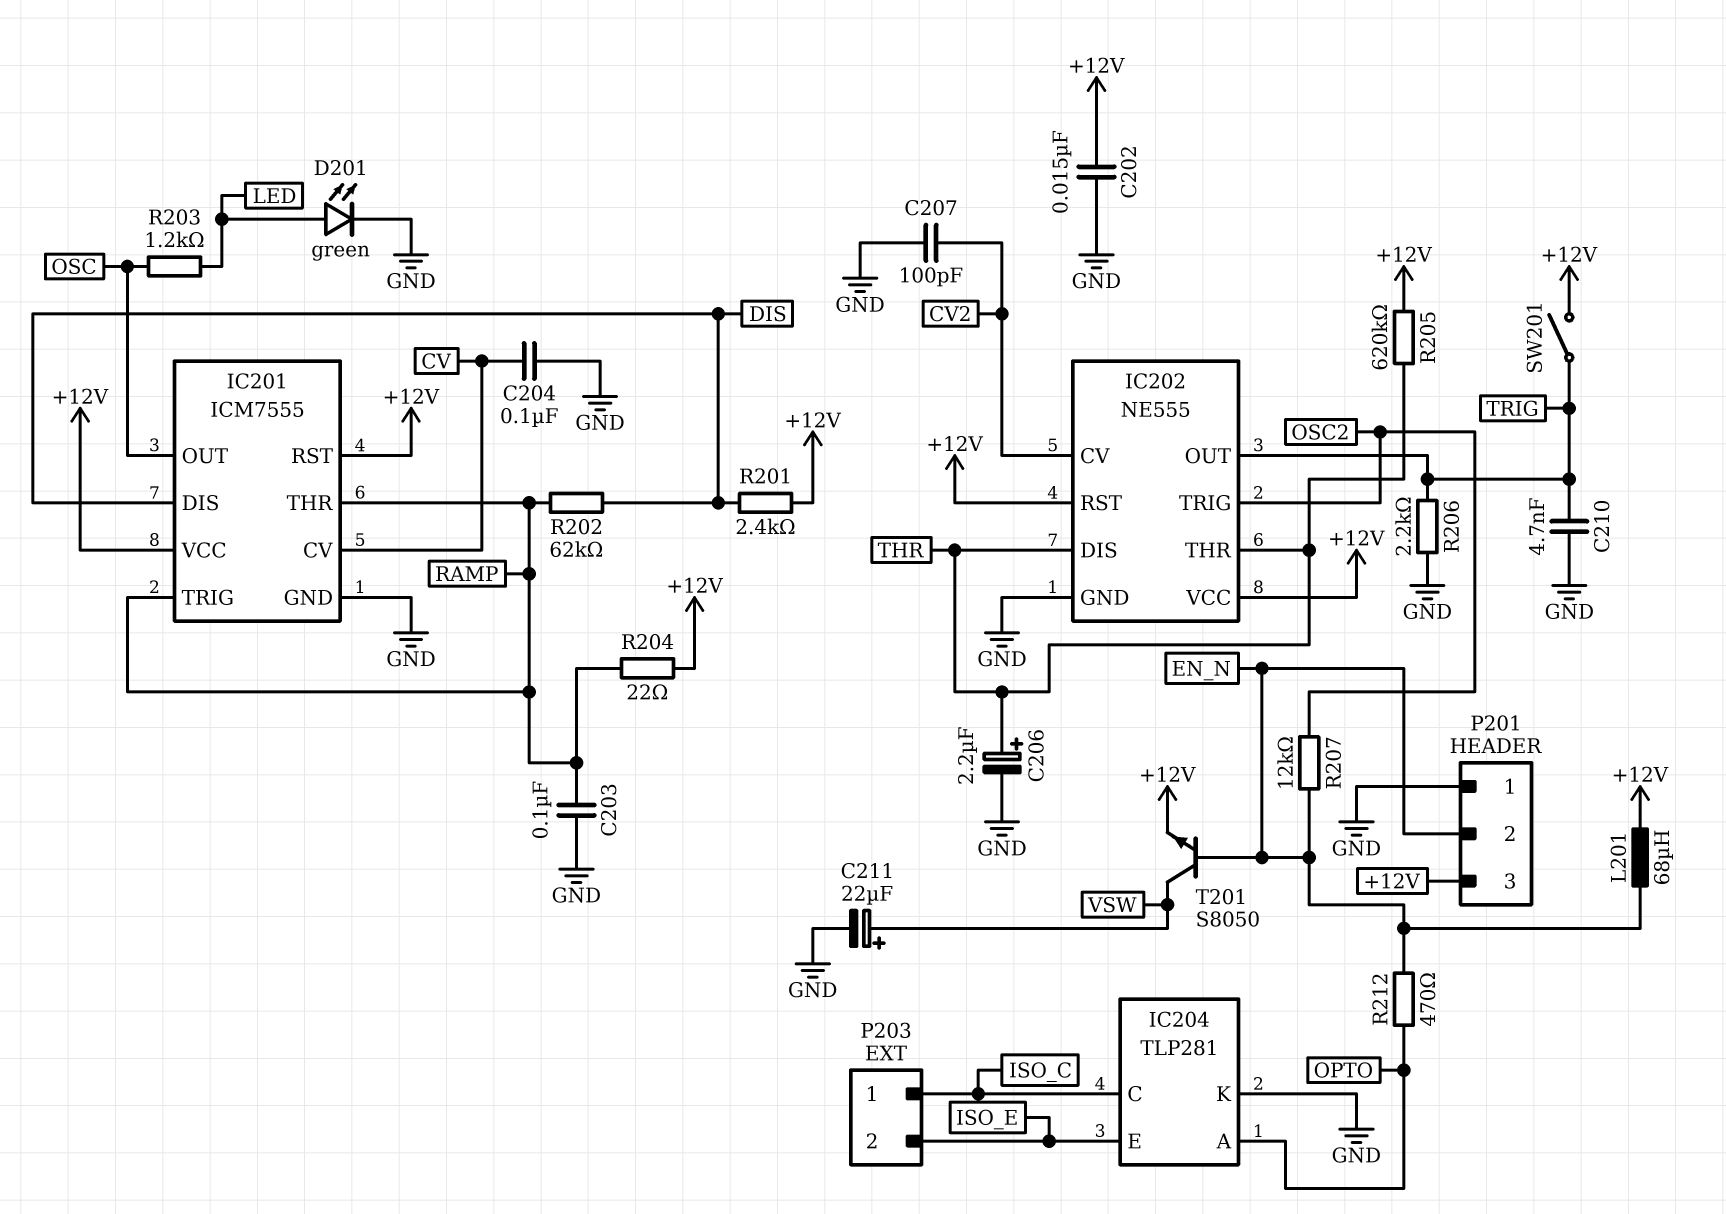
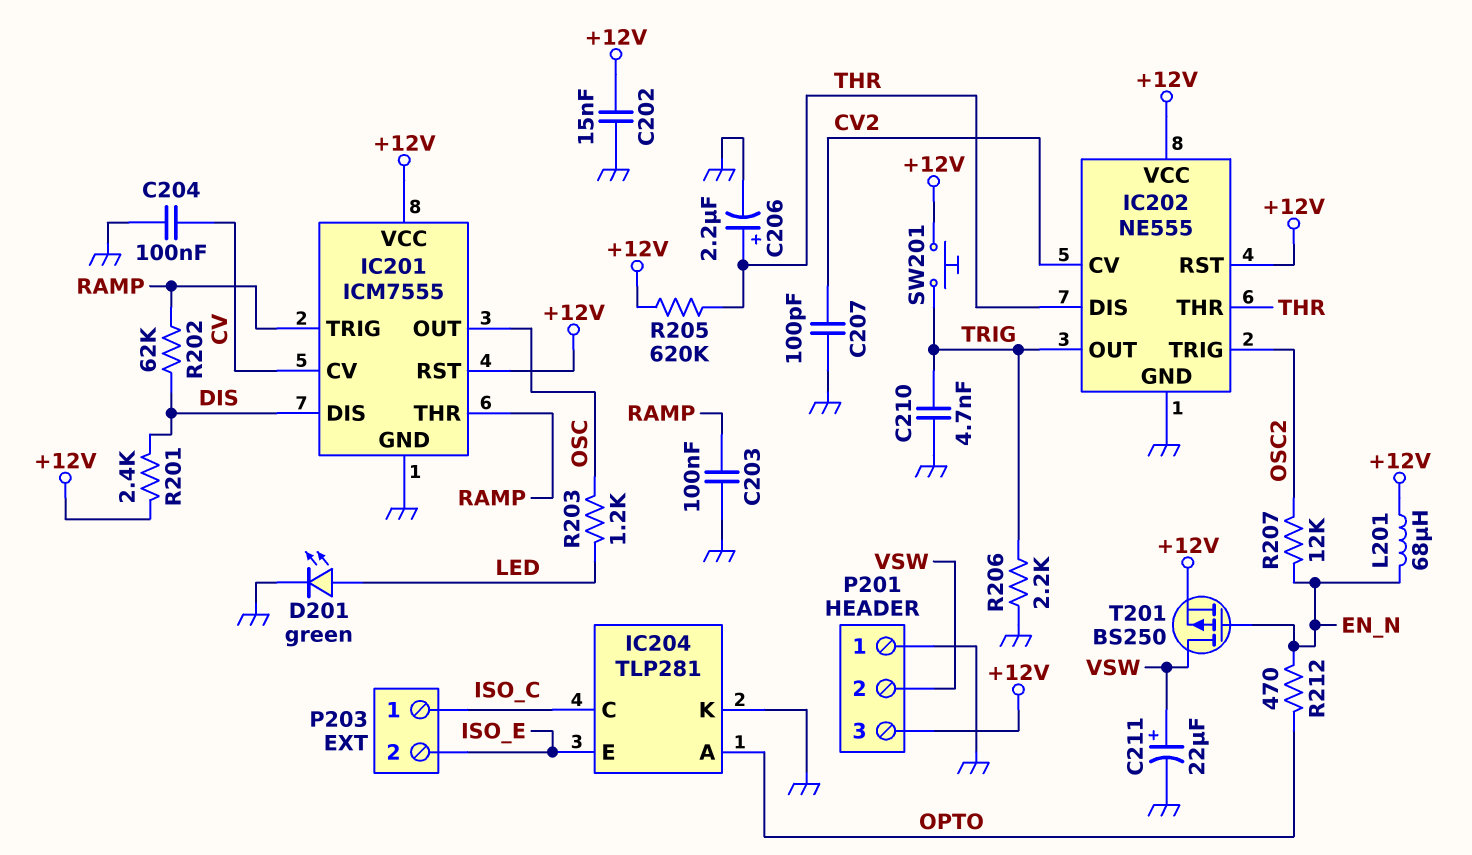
P201 pin 2: EN_N -> VSW
R204: 22 (+12V, RAMP) -> none
SW201: switch (+12V, TRIG) -> button (+12V, TRIG)
T201: NPN S8050 (B EN_N, C VSW, E +12V) -> PMOS BS250 (G EN_N, D VSW, S +12V)

